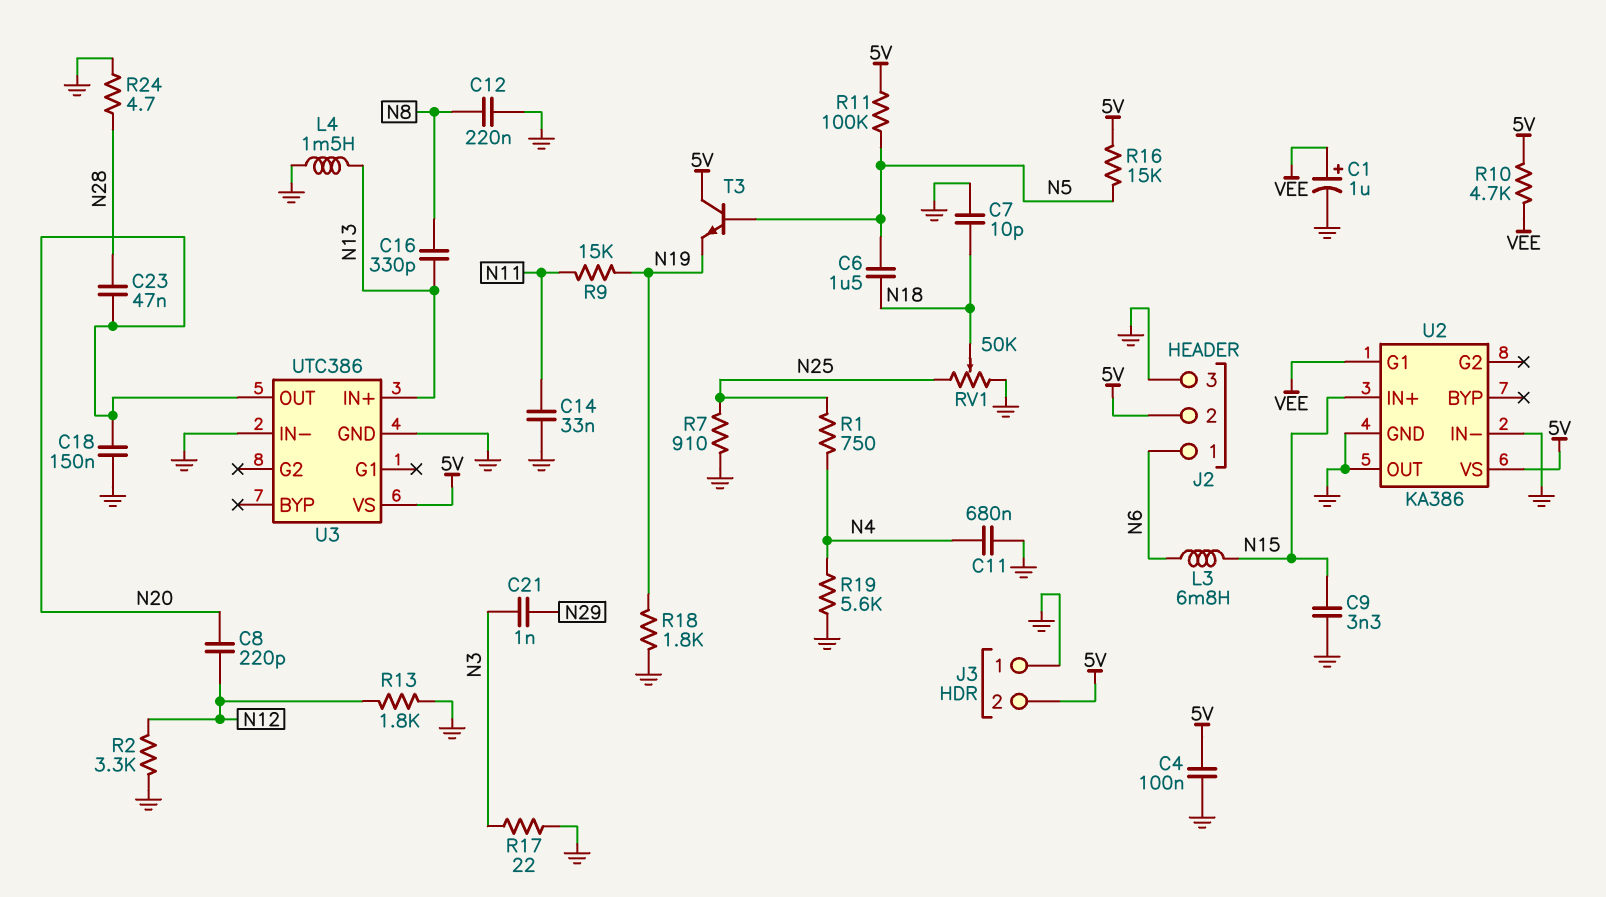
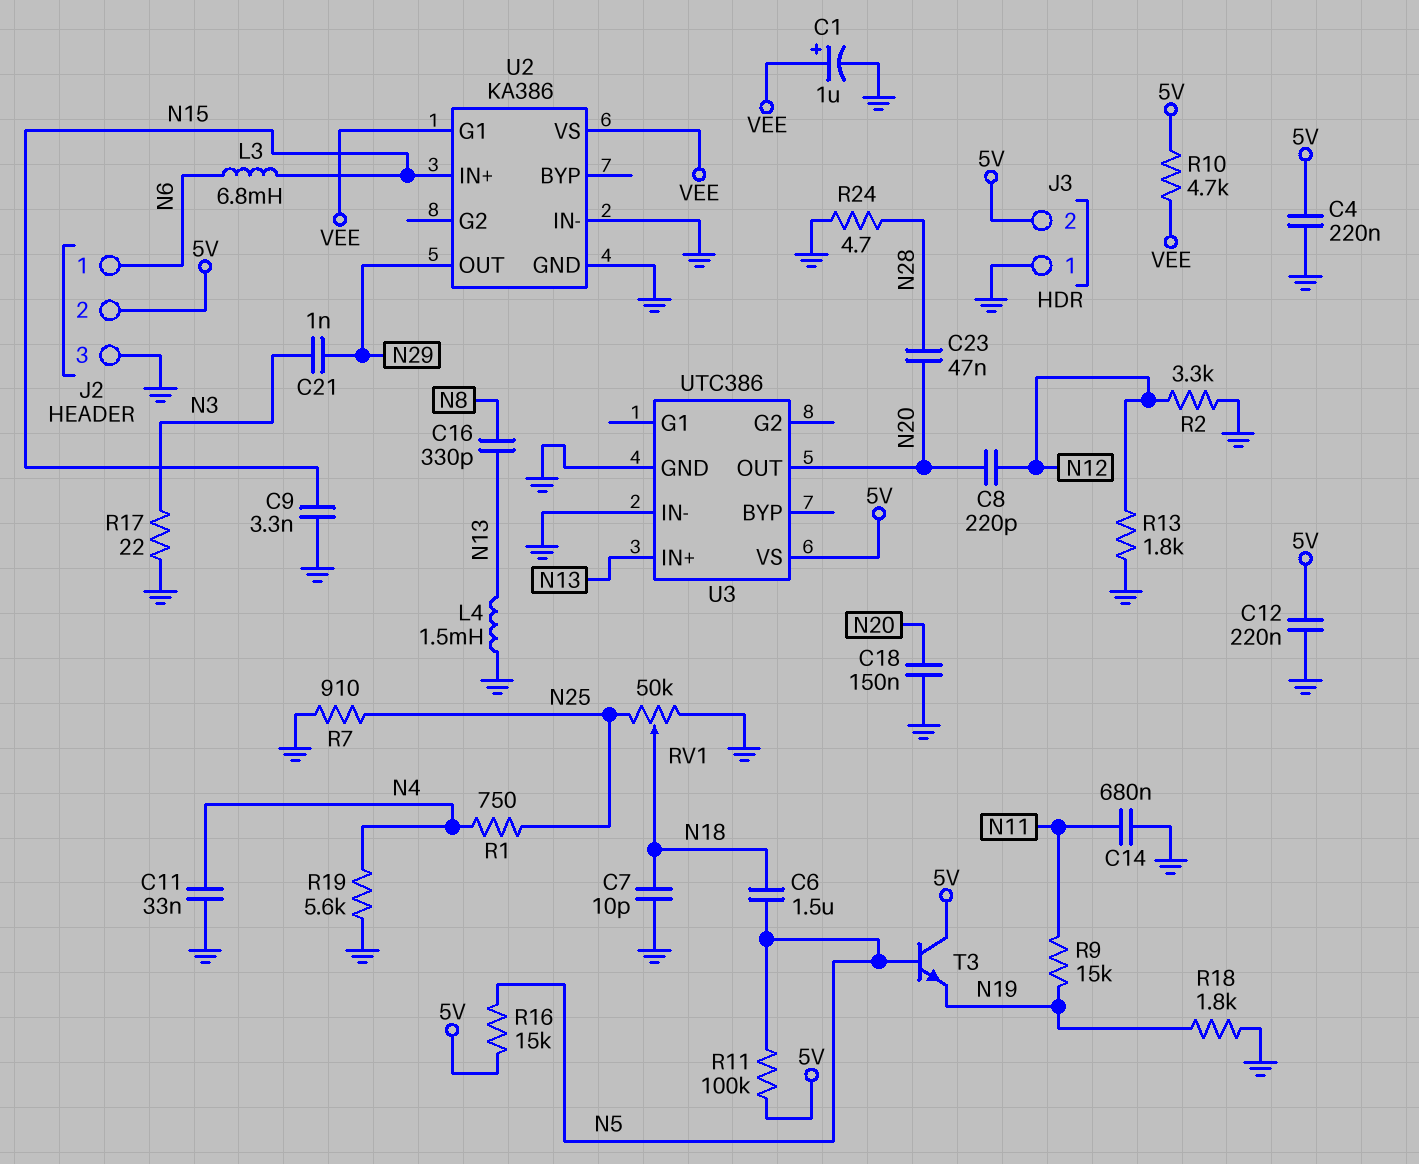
C4: 100nF (5V, GND) -> 220nF (5V, GND)
C11: 680nF (GND, N4) -> 33nF (GND, N4)
C12: 220nF (GND, N8) -> 220nF (5V, GND)
C14: 33nF (GND, N11) -> 680nF (GND, N11)
U2 pin OUT: GND -> N29
U2 pin VS: 5V -> VEE

